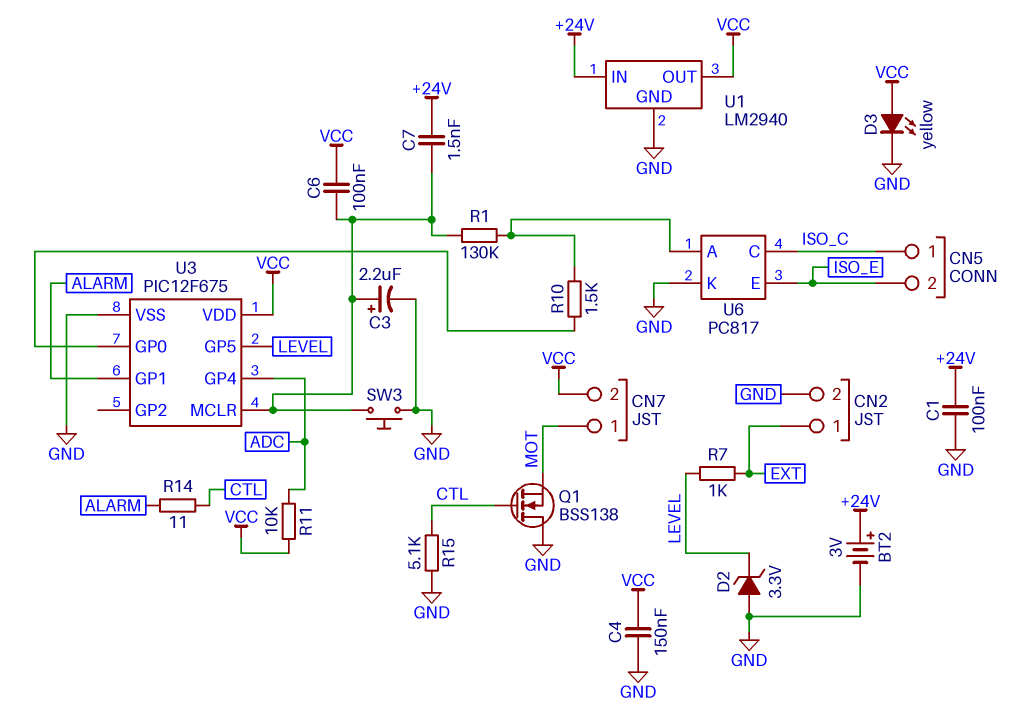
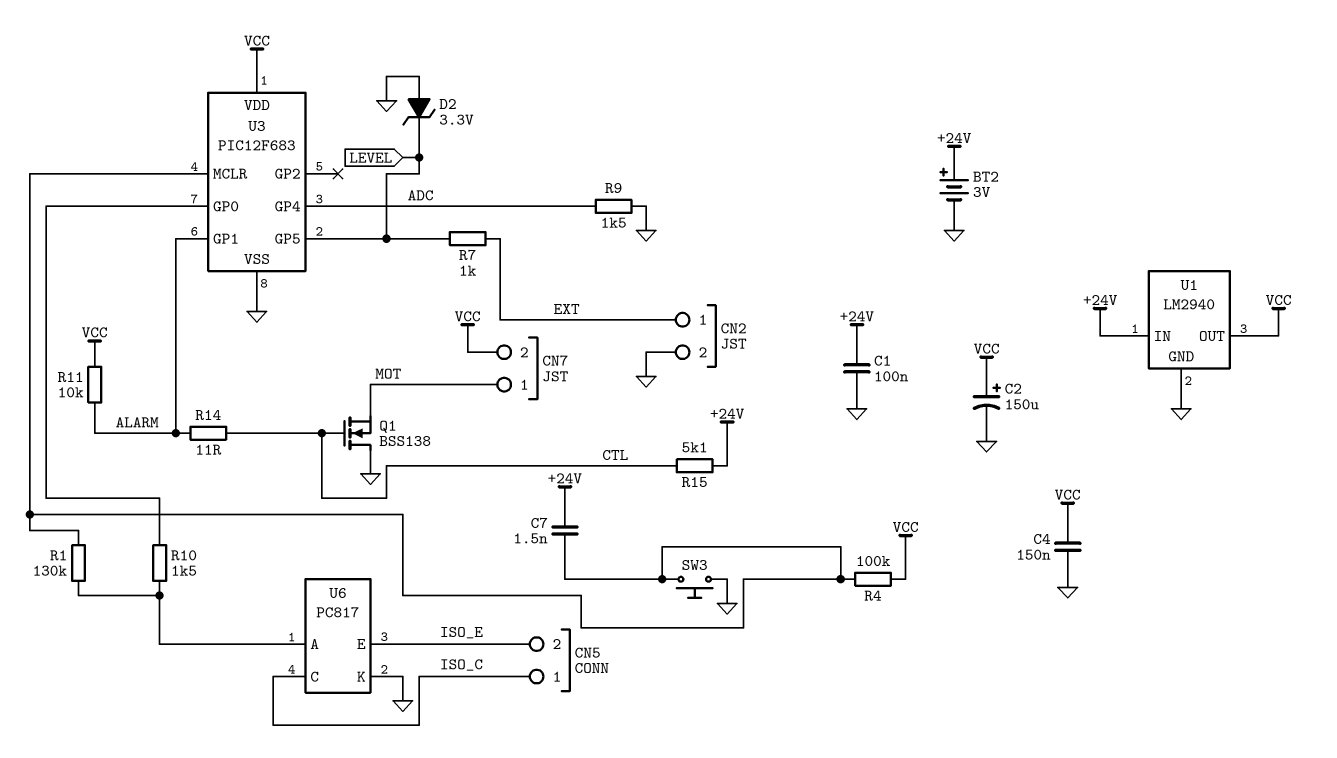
C2: none -> 150uF (plus VCC, minus GND)
C3: 2.2uF (plus U3/MCLR, minus GND) -> none
C6: 100nF (U3/MCLR, VCC) -> none
D3: LED yellow (A VCC, K GND) -> none
R4: none -> 100k (U3/MCLR, VCC)
R9: none -> 1.5k (ADC, GND)
R11: 10k (ADC, VCC) -> 10k (ALARM, VCC)
R15: 5.1k (CTL, GND) -> 5.1k (+24V, CTL)
U3: PIC12F675 -> PIC12F683

